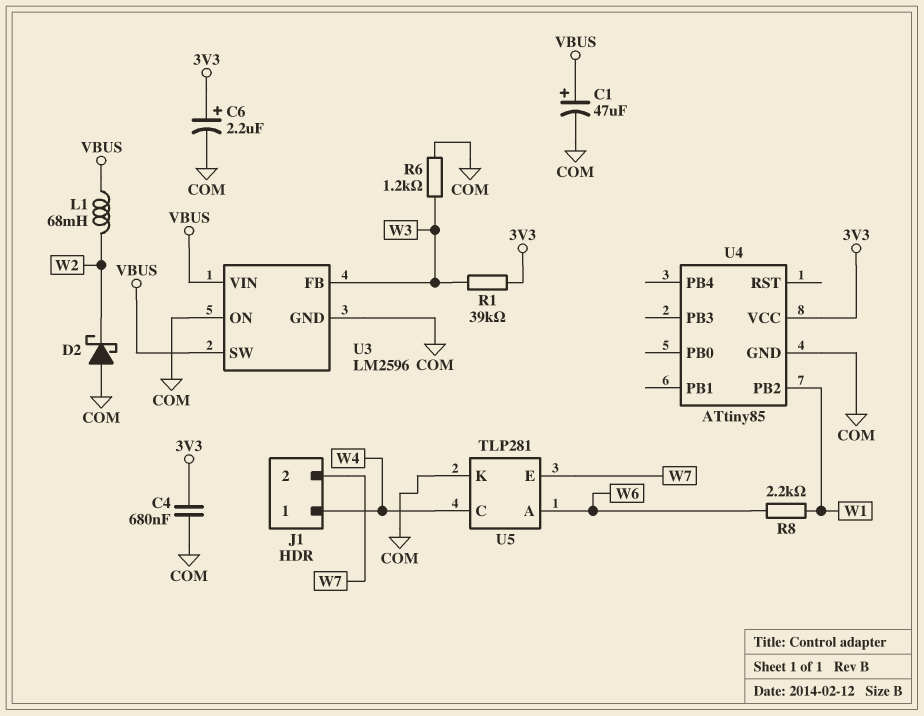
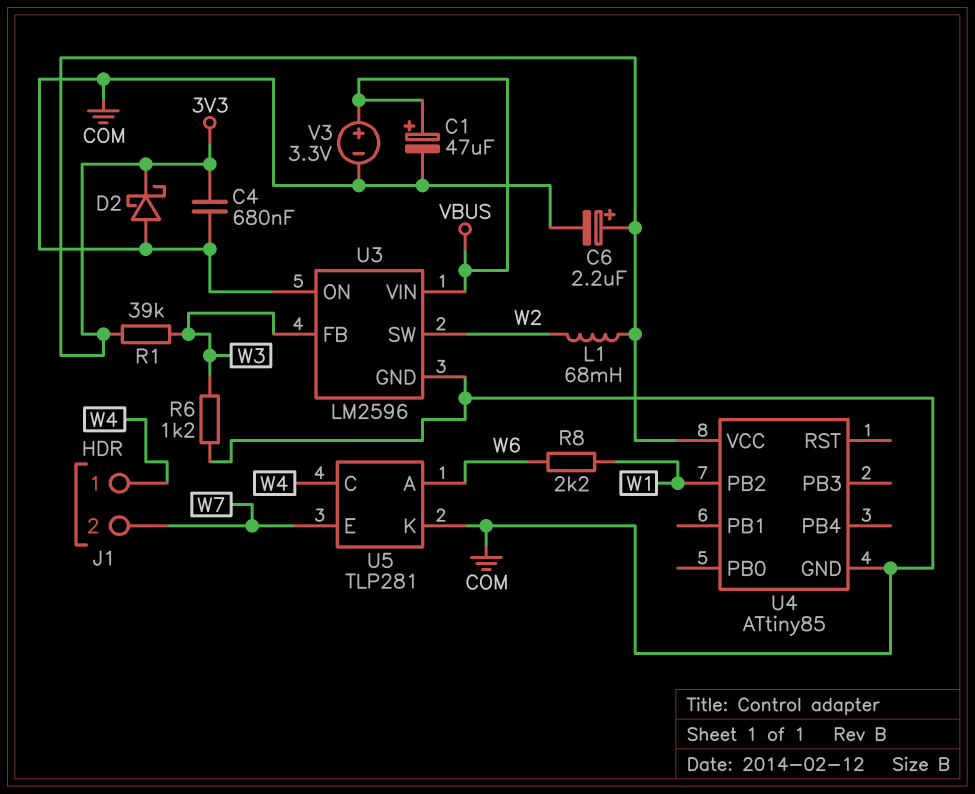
D2: schottky (A COM, K W2) -> schottky (A COM, K 3V3)
L1: 68mH (VBUS, W2) -> 68mH (3V3, W2)
U3 pin SW: VBUS -> W2
V3: none -> 3.3V (plus VBUS, minus COM)

